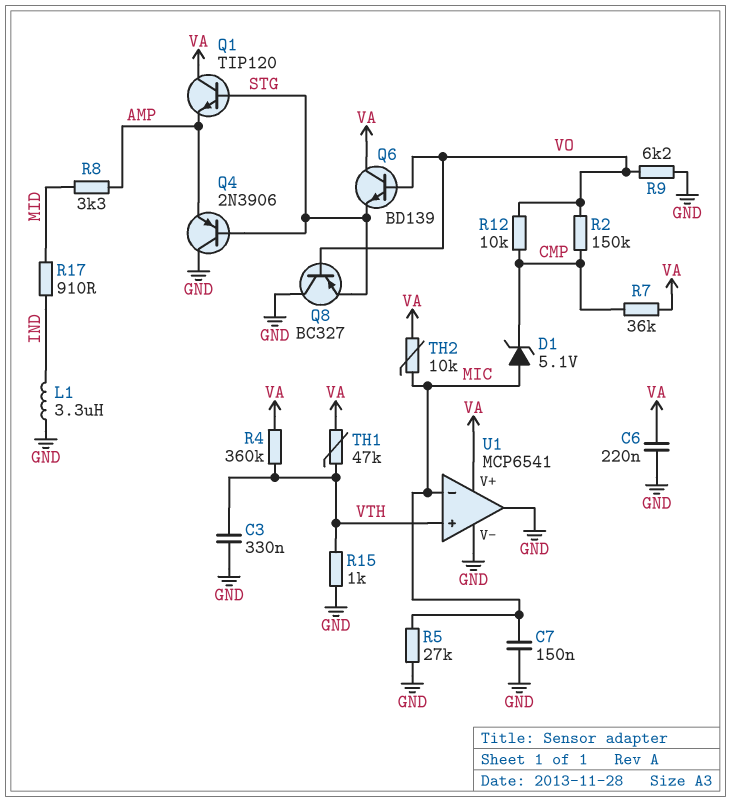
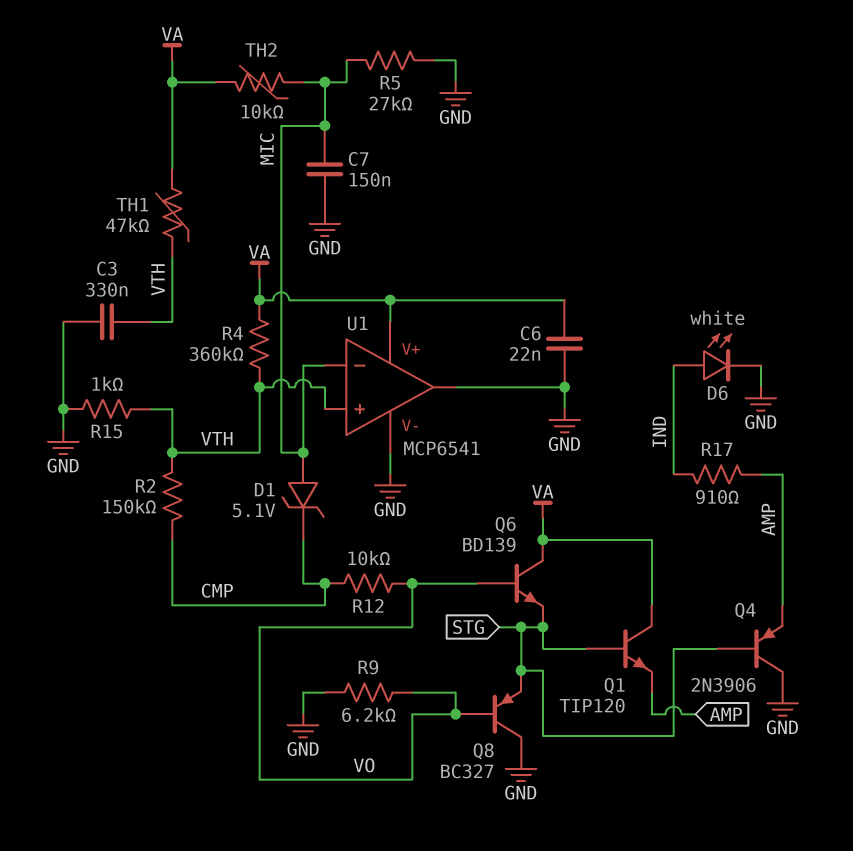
C6: 220nF (GND, VA) -> 22nF (GND, VA)
D6: none -> LED white (A IND, K GND)
L1: 3.3uH (GND, IND) -> none
R2: 150k (CMP, VO) -> 150k (CMP, VTH)
R7: 36k (CMP, VA) -> none
R8: 3.3k (AMP, MID) -> none
R17: 910 (IND, MID) -> 910 (AMP, IND)

